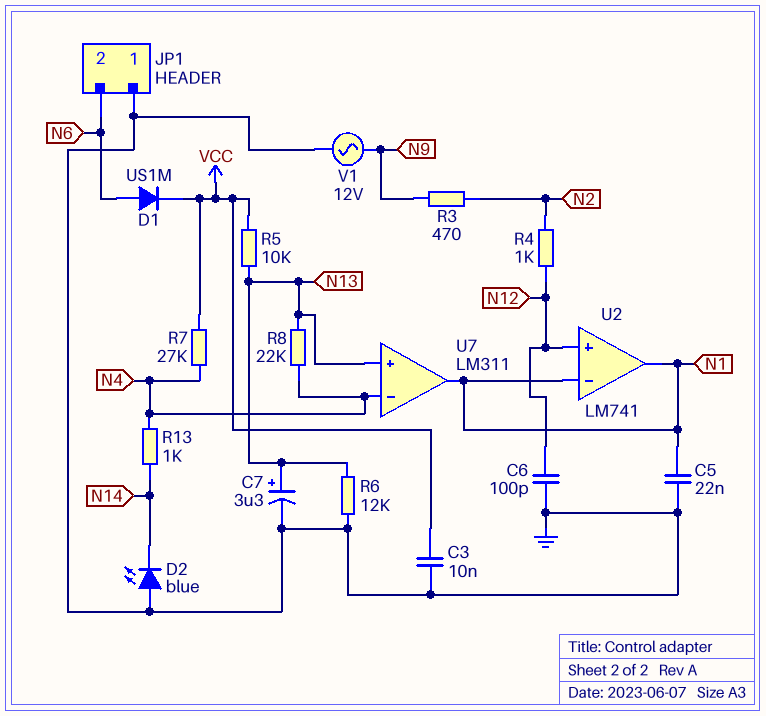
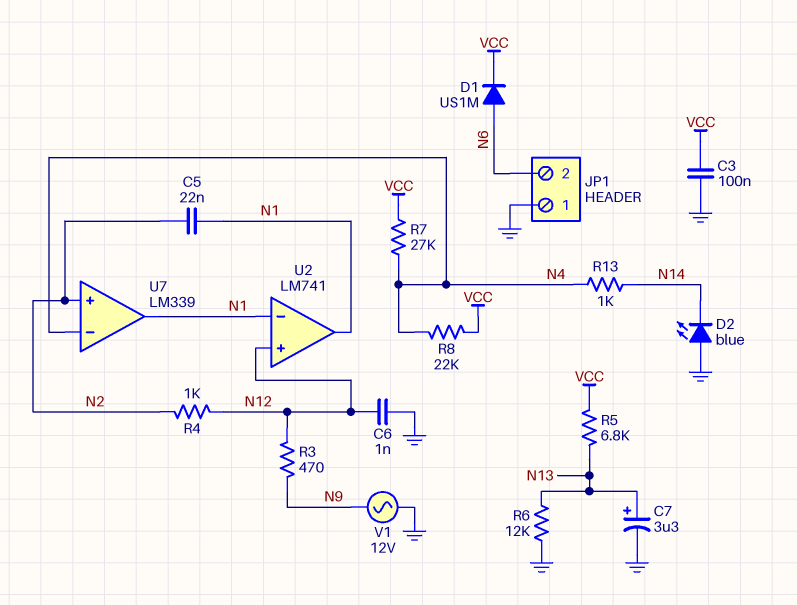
C3: 10nF (GND, VCC) -> 100nF (GND, VCC)
C5: 22nF (GND, N1) -> 22nF (N1, N2)
C6: 100pF (GND, N12) -> 1nF (GND, N12)
R3: 470 (N2, N9) -> 470 (N9, N12)
R5: 10k (N13, VCC) -> 6.8k (N13, VCC)
R8: 22k (N4, N13) -> 22k (N4, VCC)
U7: LM311 -> LM339
U7 pin in+: N13 -> N2

